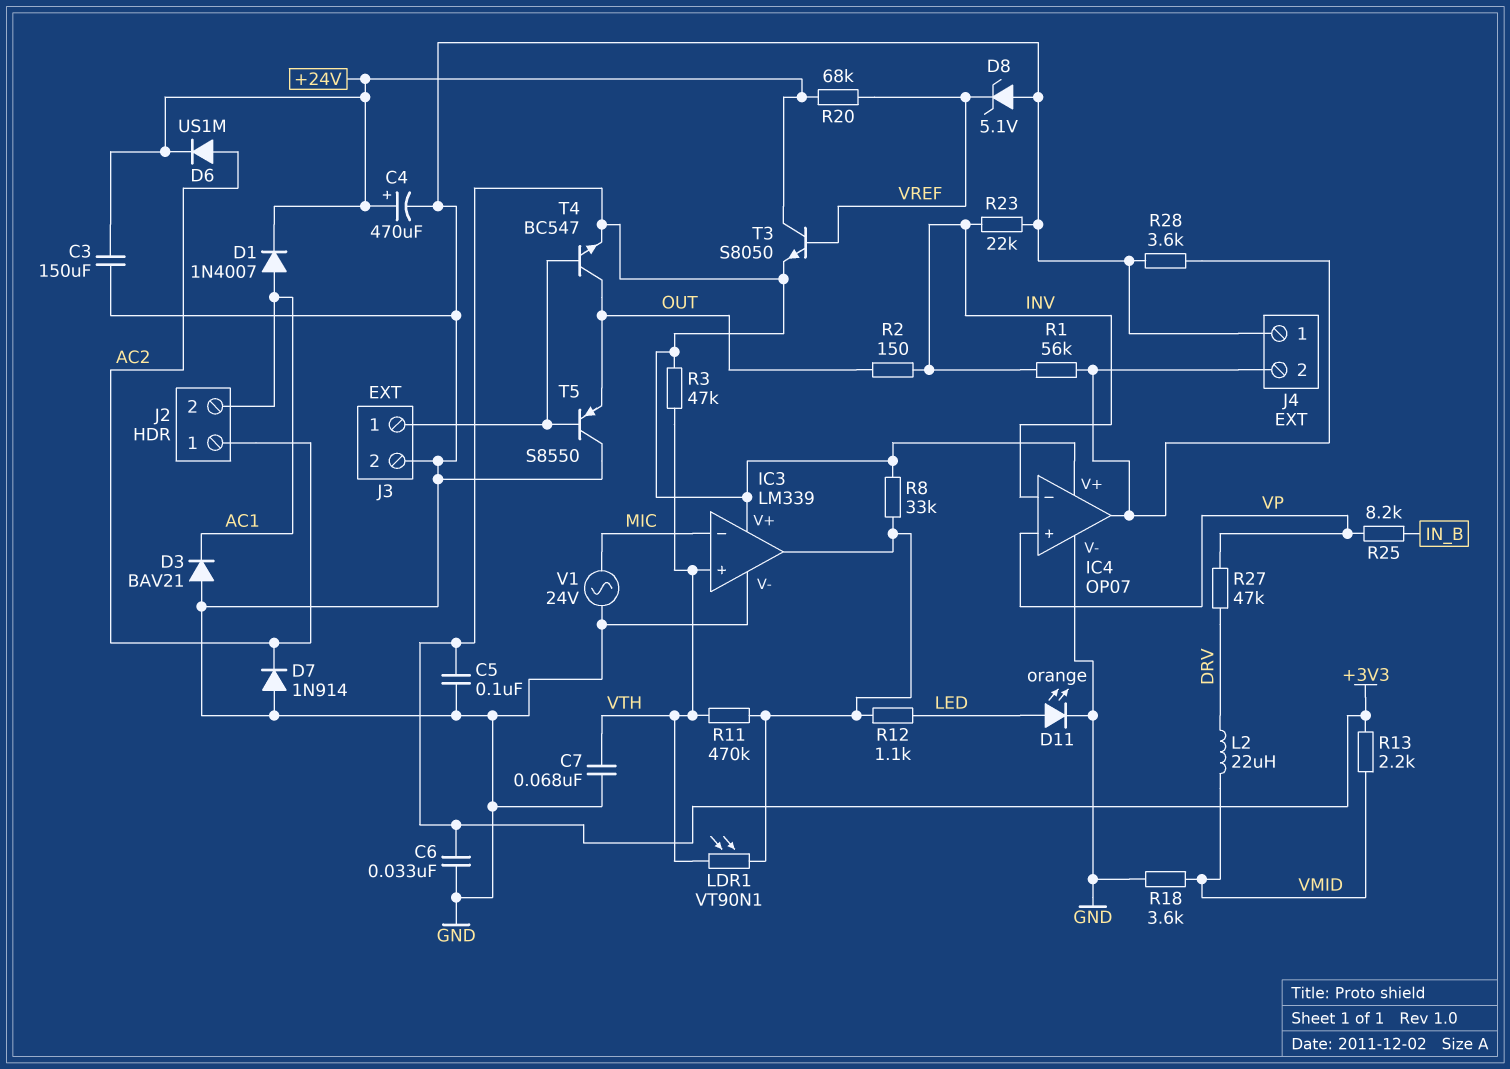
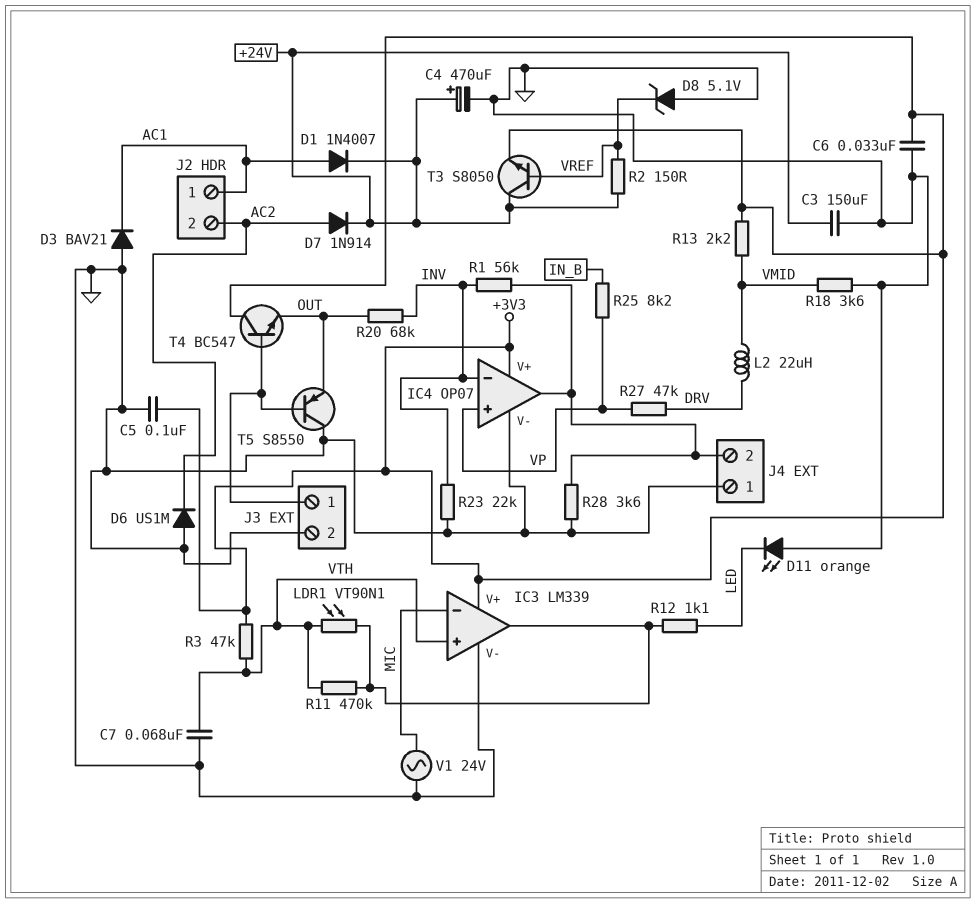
D6: diode US1M (A AC2, K +24V) -> diode US1M (A GND, K AC2)
D7: diode 1N914 (A GND, K AC2) -> diode 1N914 (A AC2, K +24V)
D11: LED orange (A LED, K GND) -> LED orange (A GND, K LED)
J2 pin 1: AC2 -> AC1
J2 pin 2: AC1 -> AC2
R2: 150 (INV, OUT) -> 150 (+24V, VREF)
R8: 33k (+3V3, IC3/out) -> none
R20: 68k (+24V, VREF) -> 68k (INV, OUT)
T4: NPN BC547 (B J3/1, C OUT, E +3V3) -> NPN BC547 (B J3/1, C +3V3, E OUT)

